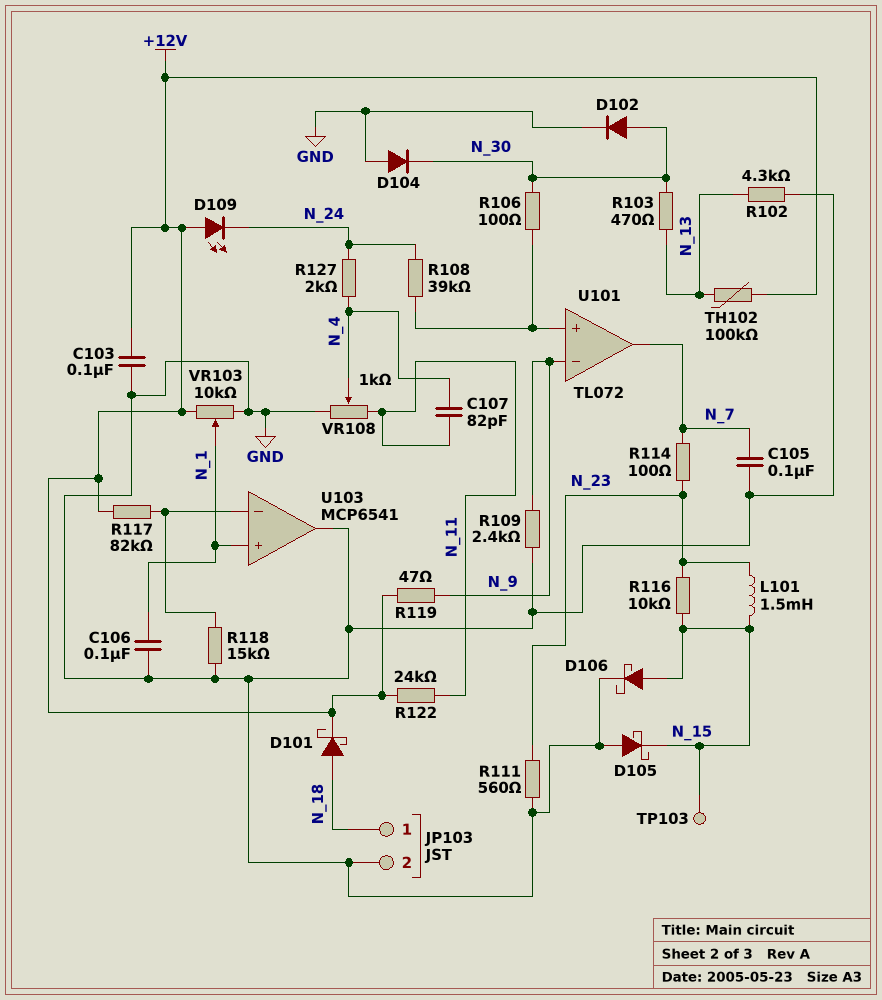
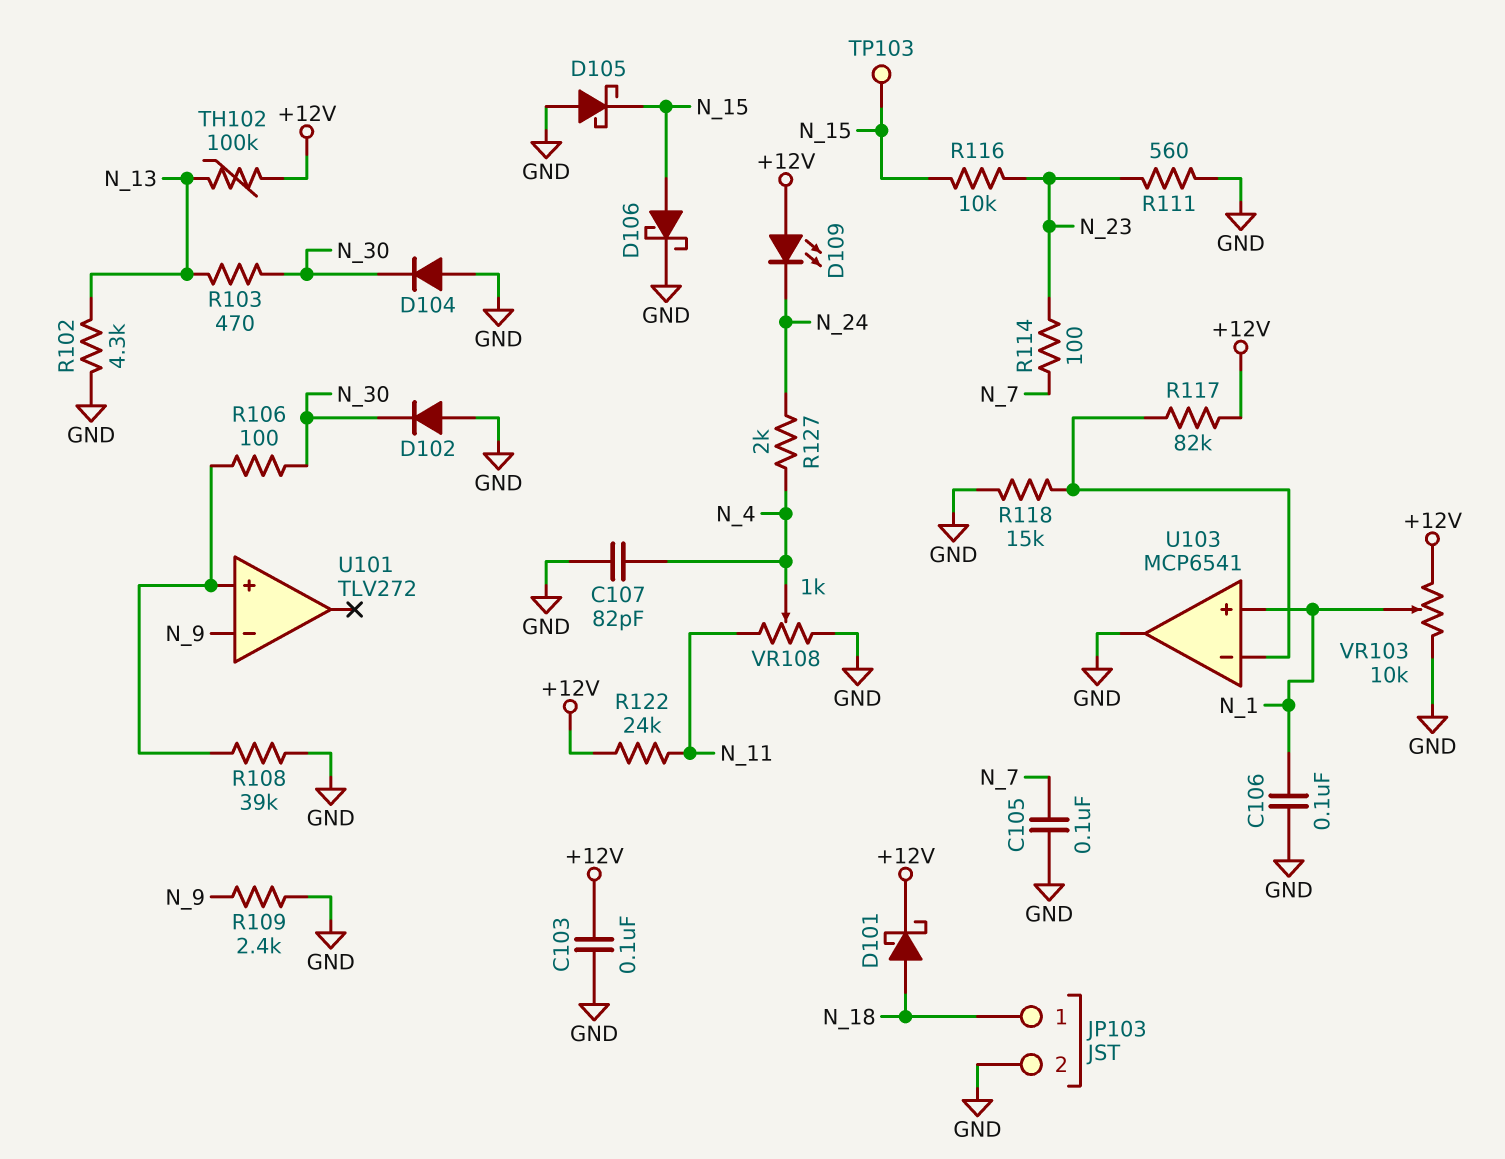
C107: 82pF (N_4, N_11) -> 82pF (GND, N_4)
D102: diode (A N_30, K GND) -> diode (A GND, K N_30)
L101: 1.5mH (N_15, N_23) -> none
R108: 39k (N_24, U101/in+) -> 39k (GND, U101/in+)
R119: 47 (+12V, N_9) -> none
U101: TL072 -> TLV272
U101 pin out: N_7 -> none

